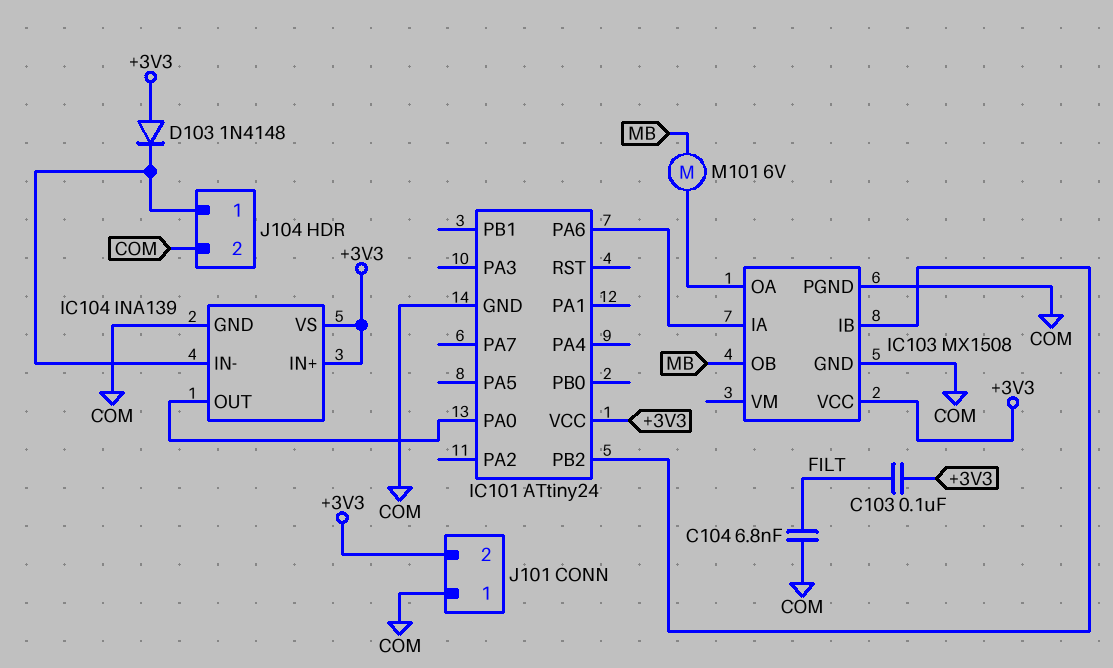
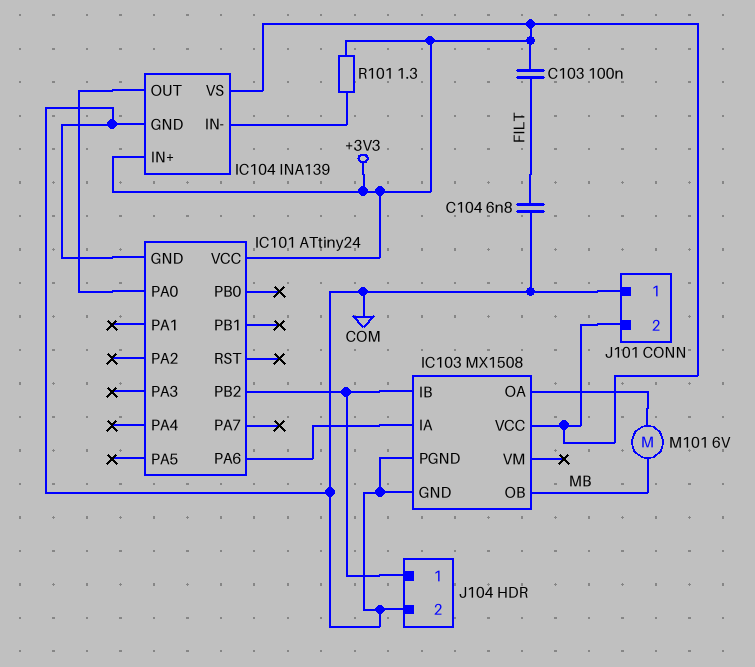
D103: diode 1N4148 (A +3V3, K IC104/IN-) -> none
J104 pin 1: IC104/IN- -> IC101/PB2
R101: none -> 1.3 (+3V3, IC104/IN-)

